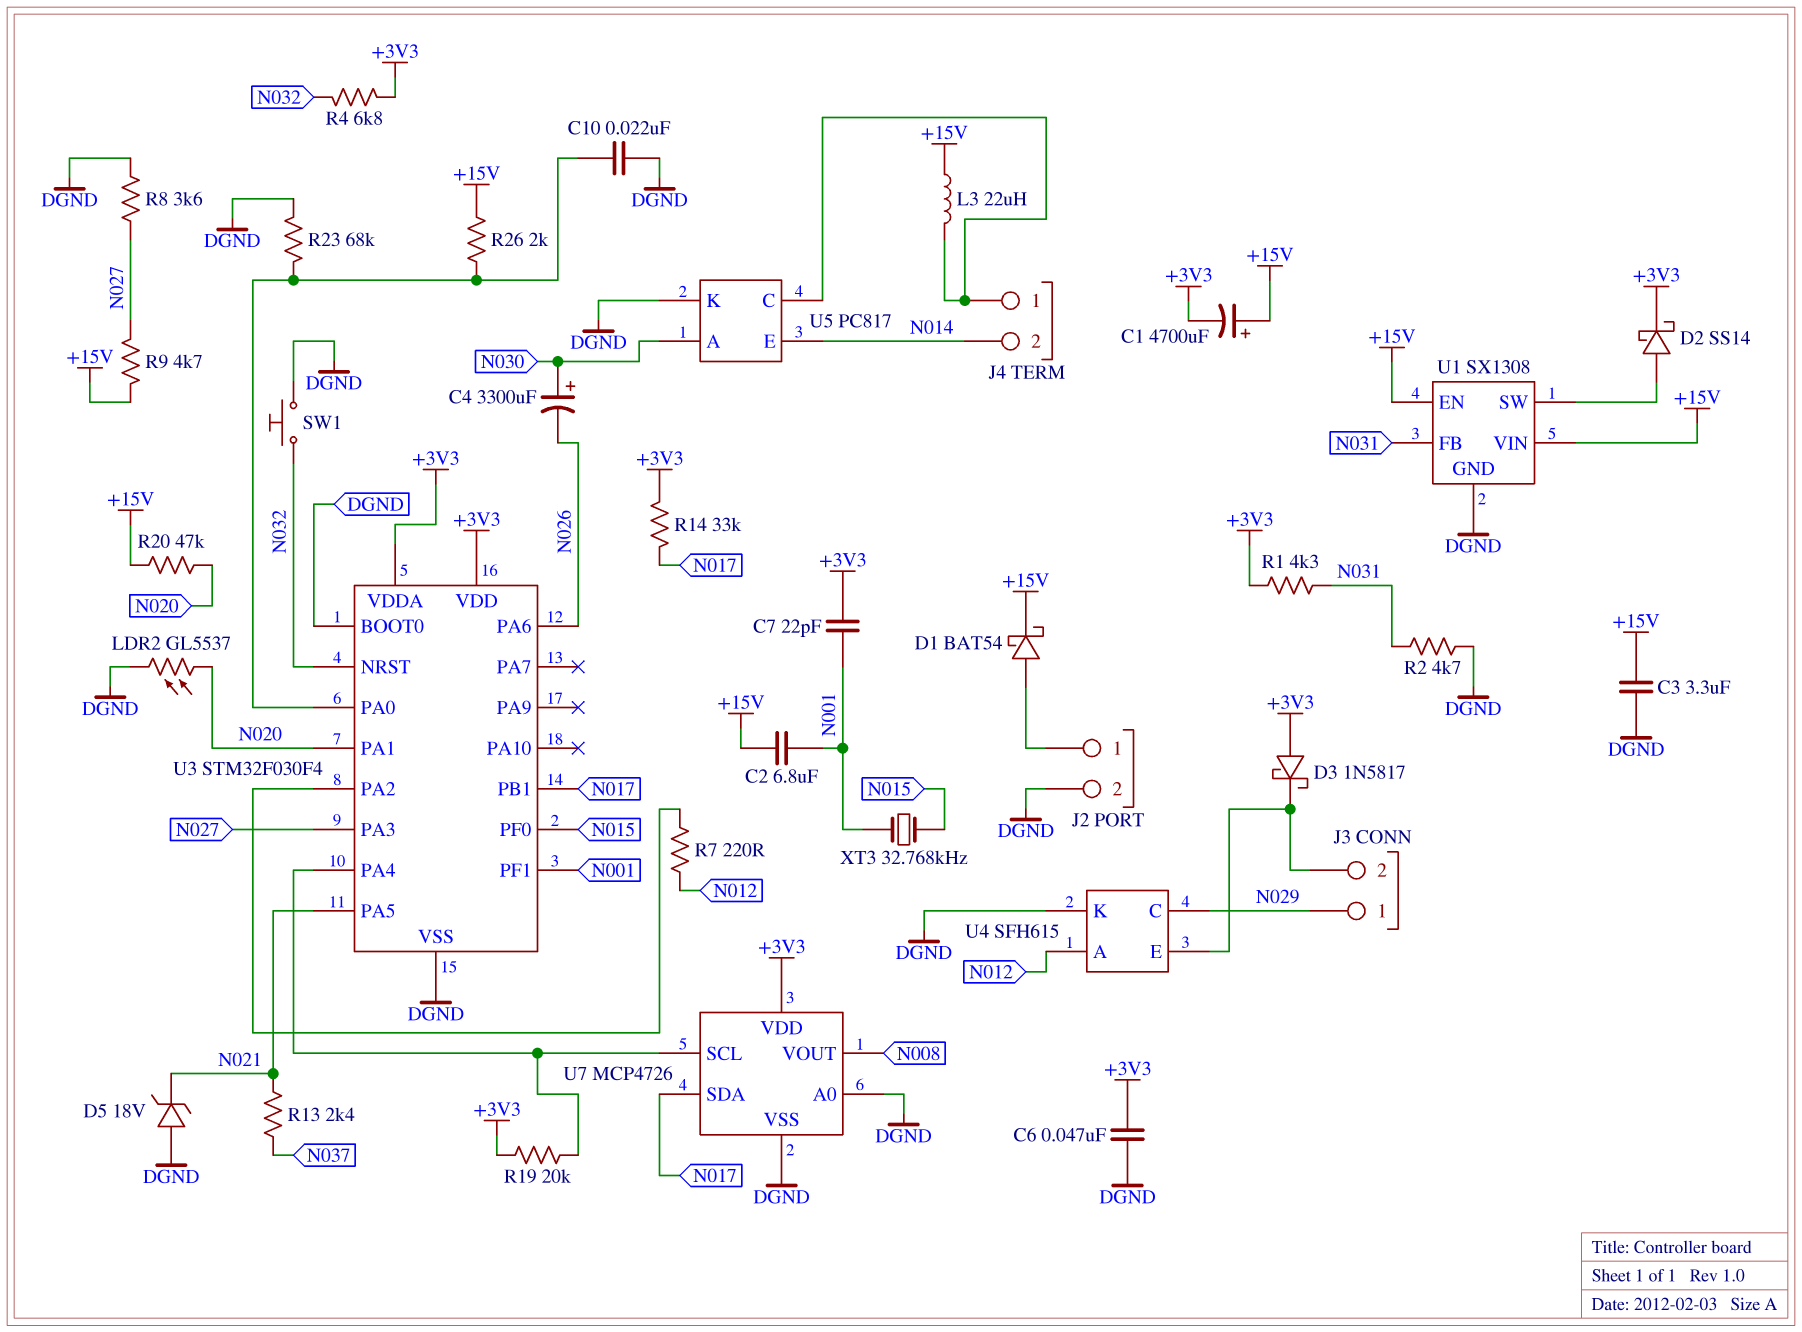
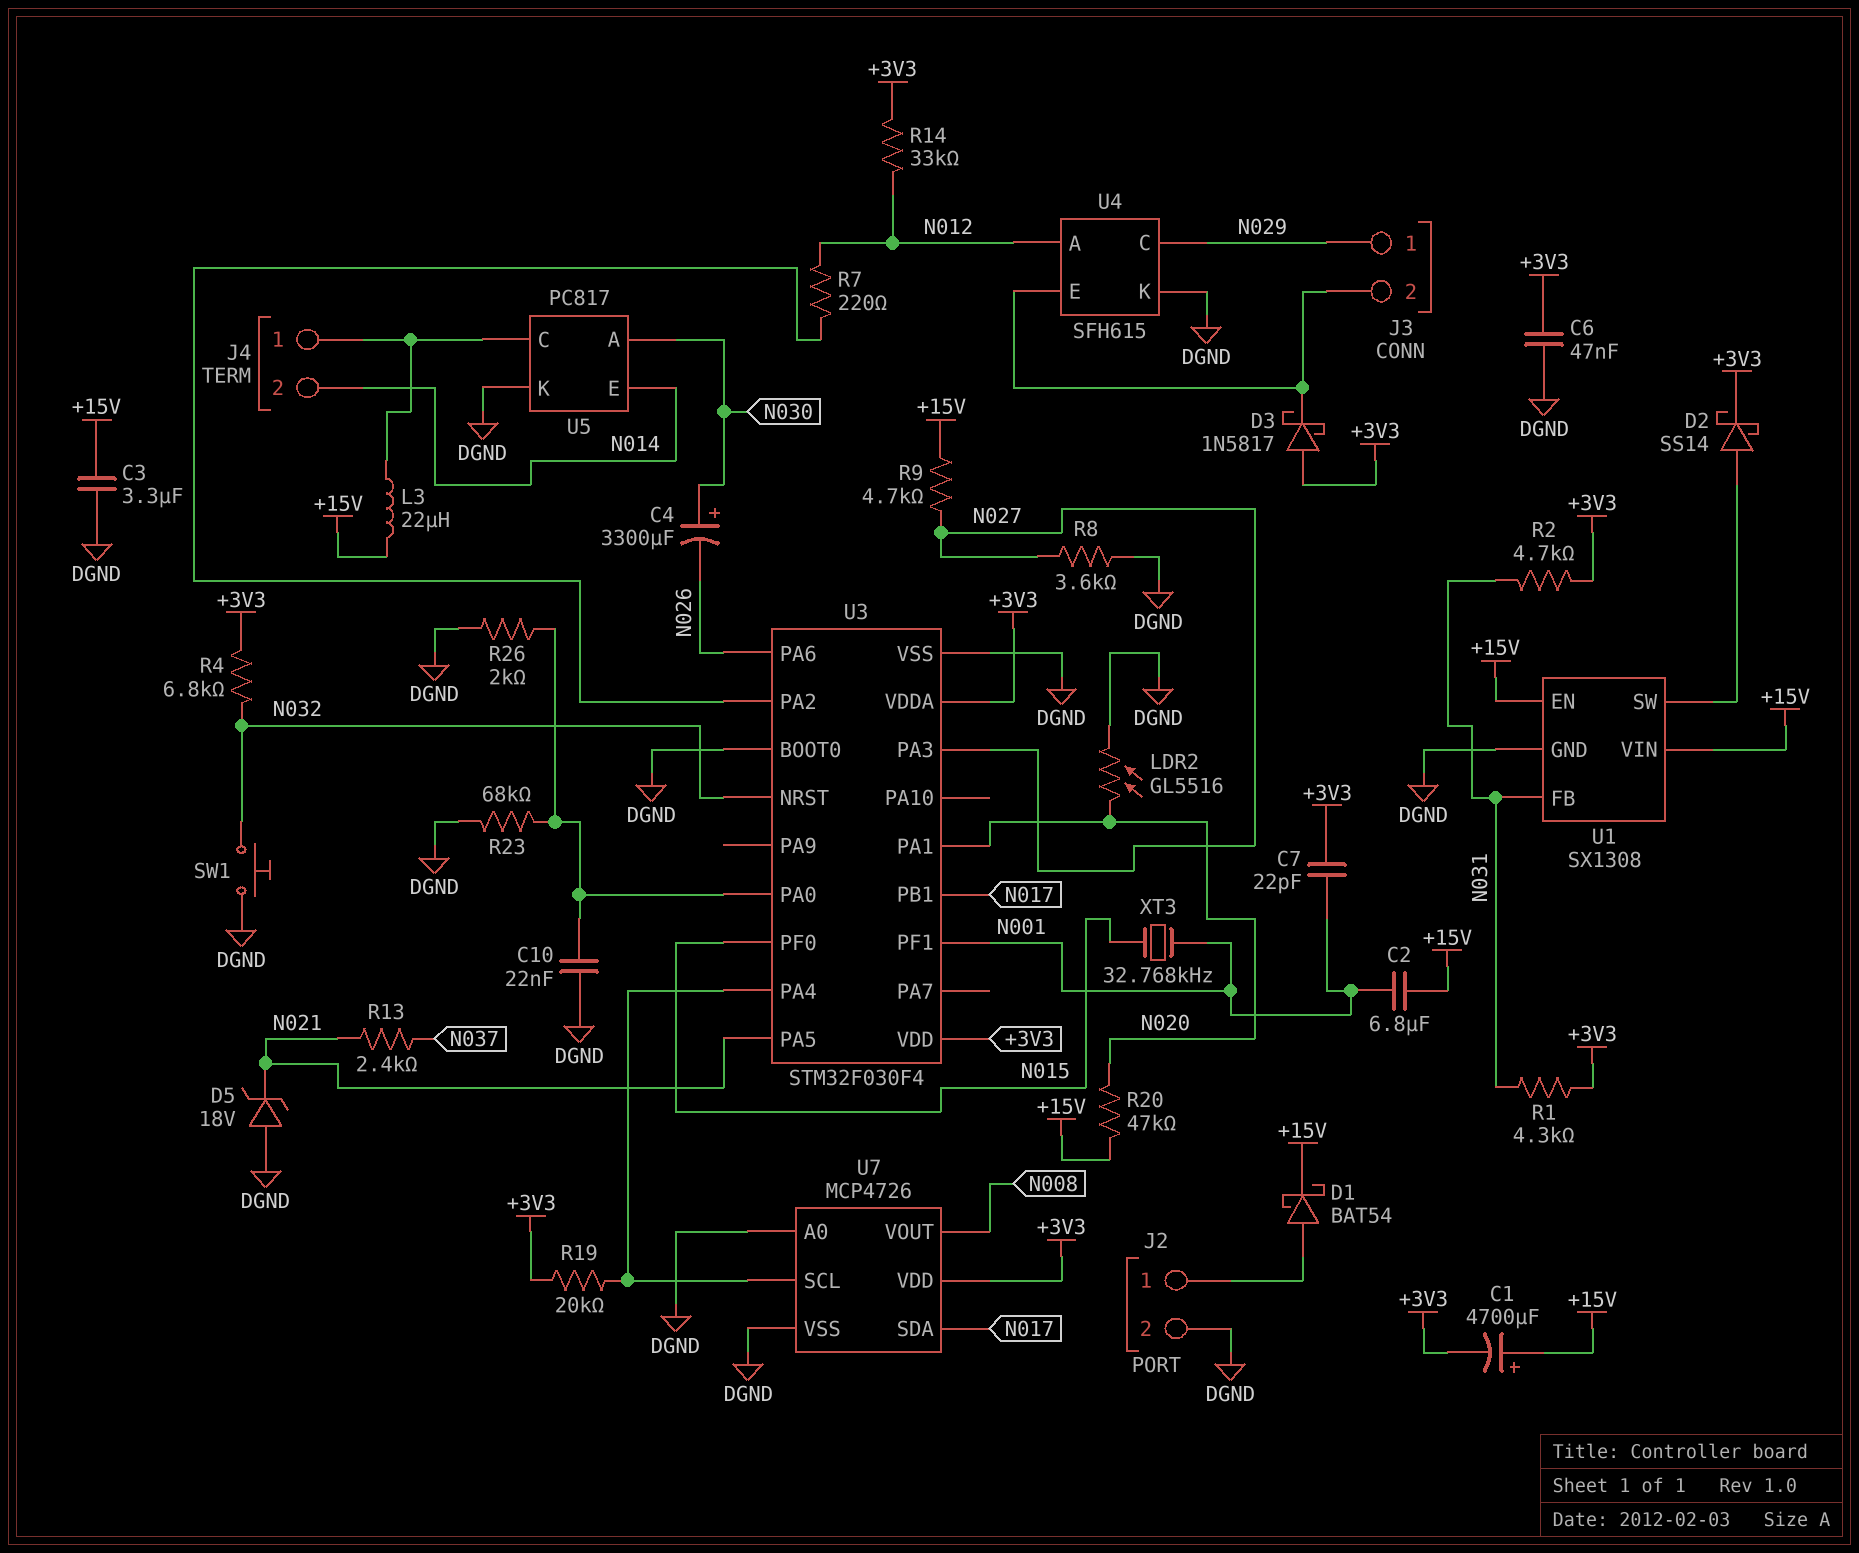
LDR2: GL5537 (DGND, N020) -> GL5516 (DGND, N020)
R2: 4.7k (DGND, N031) -> 4.7k (+3V3, N031)
R14: 33k (+3V3, N017) -> 33k (+3V3, N012)
R26: 2k (+15V, U3/PA0) -> 2k (DGND, U3/PA0)

